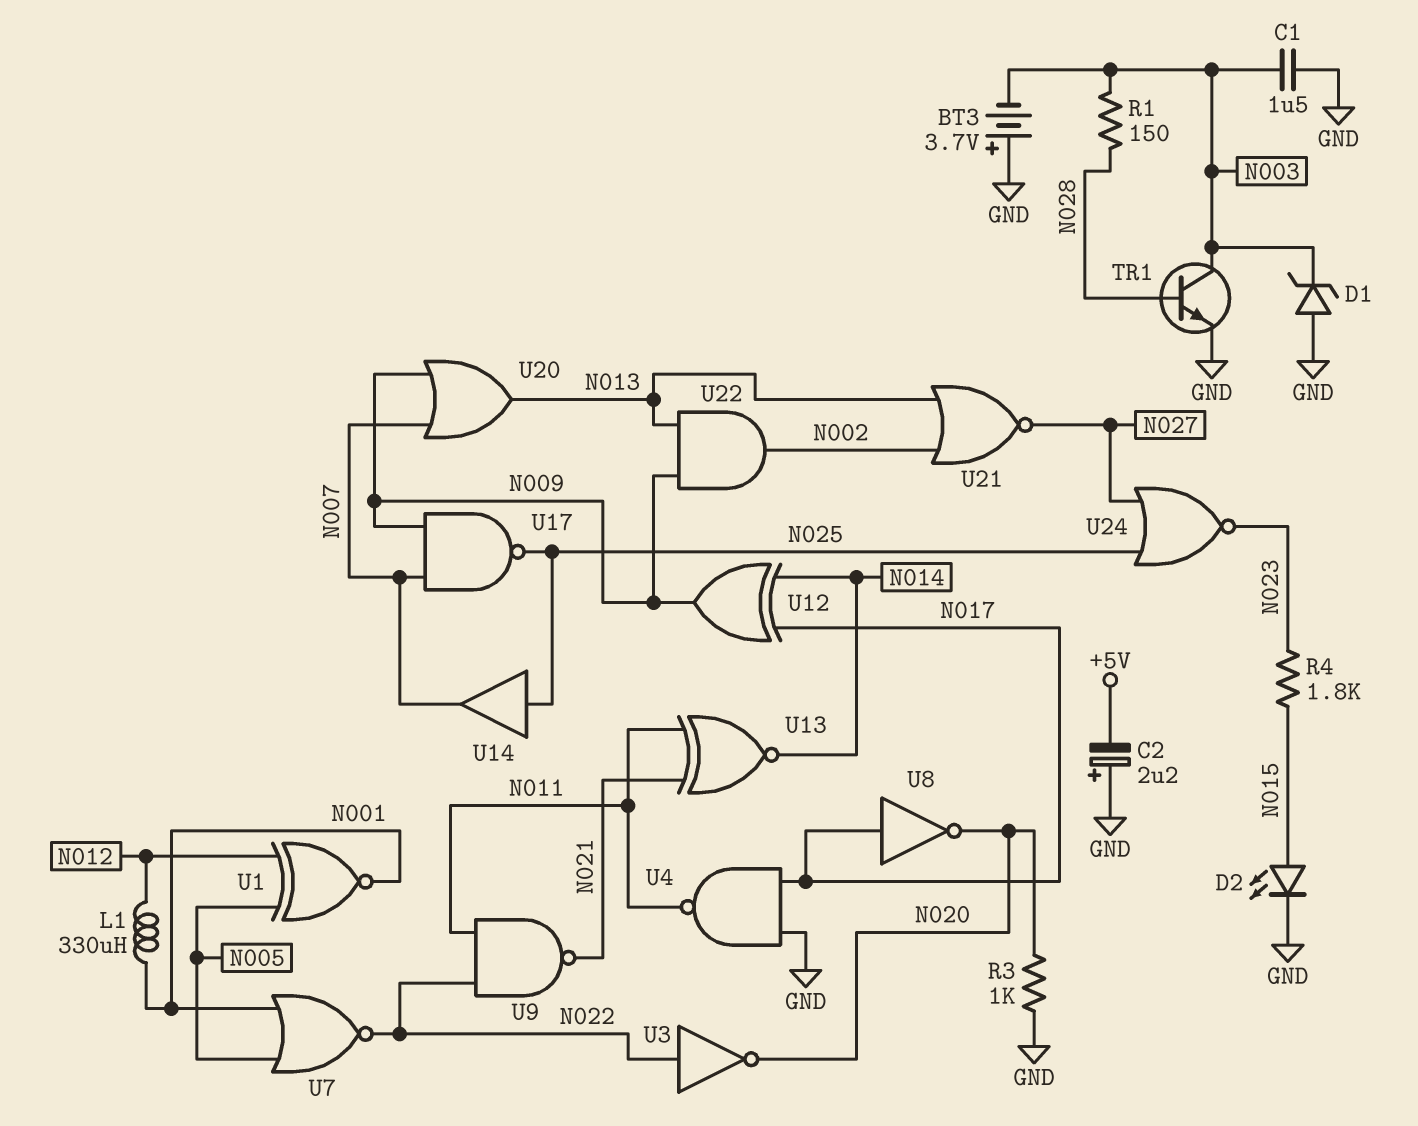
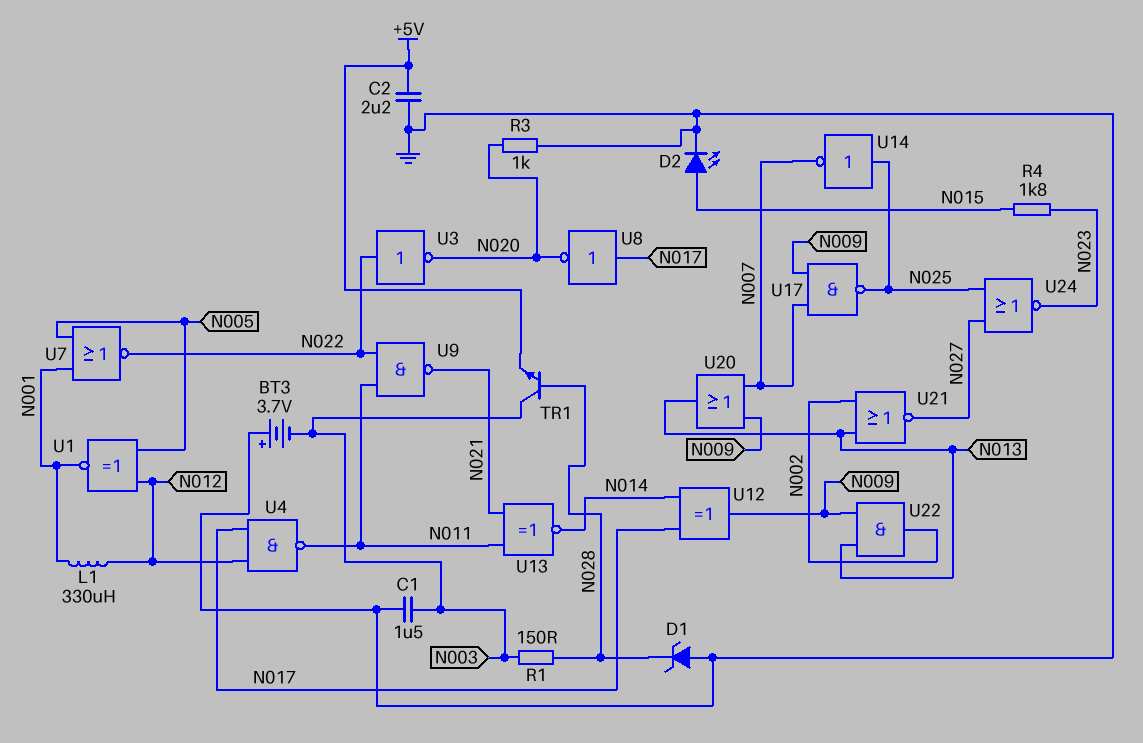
C2: 2.2uF (plus GND, minus +5V) -> 2.2uF (+5V, GND)
D1: zener (A GND, K N003) -> zener (A GND, K N028)
TR1: NPN (B N028, C N003, E GND) -> NPN (B N028, C N003, E +5V)
U4: NAND (in GND, in N017, out N011) -> NAND (in N012, in N017, out N011)
U14: buffer (in N025, out N007) -> NOT (in N025, out N007)

